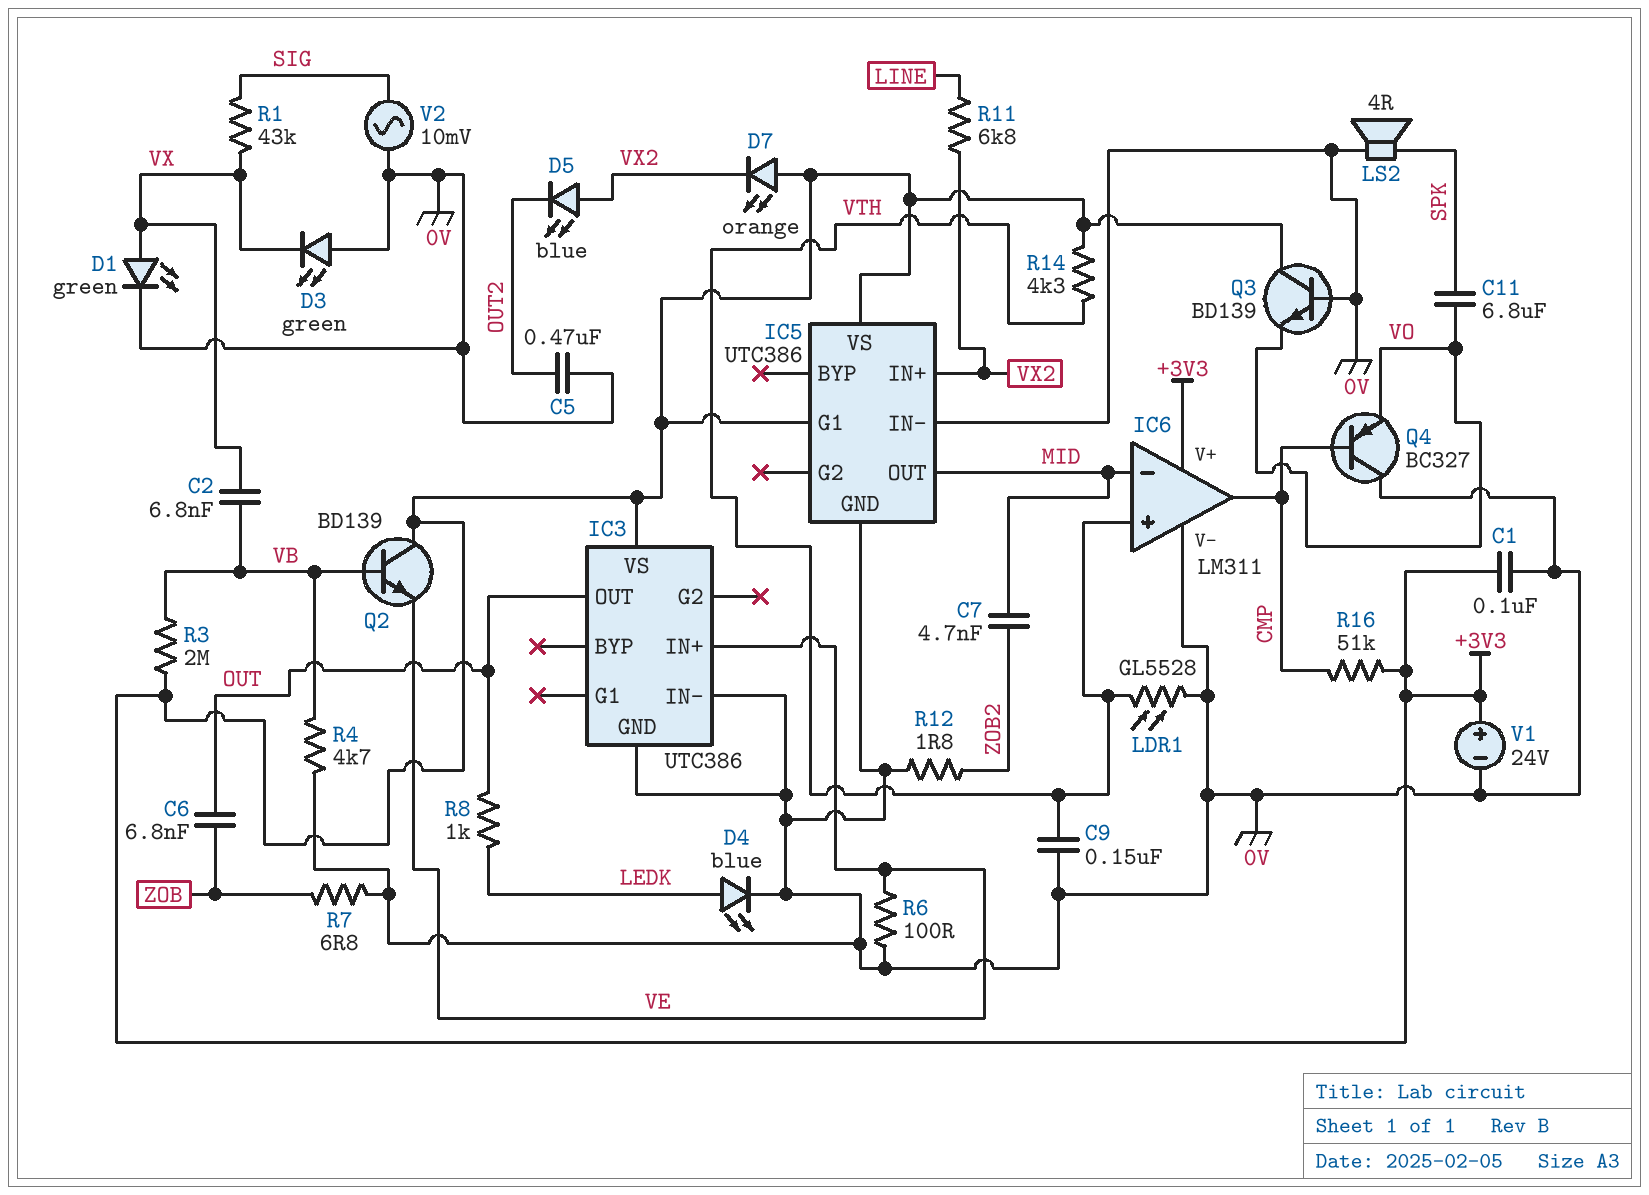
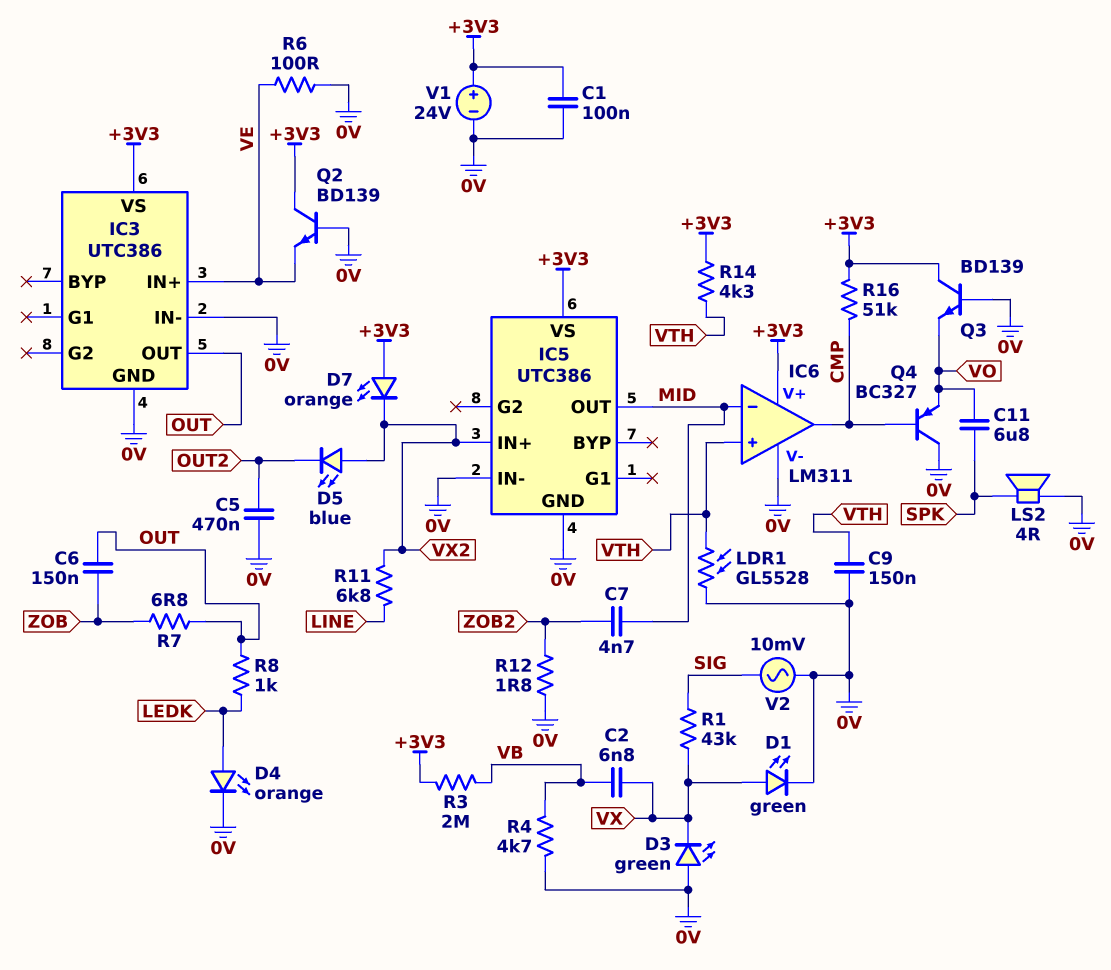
C6: 6.8nF (OUT, ZOB) -> 150nF (OUT, ZOB)
D4: LED blue (A LEDK, K 0V) -> LED orange (A LEDK, K 0V)
IC5 pin G1: +3V3 -> none
Q2: NPN BD139 (B VB, C +3V3, E VE) -> NPN BD139 (B 0V, C +3V3, E VE)
R7: 6.8 (0V, ZOB) -> 6.8 (OUT, ZOB)

